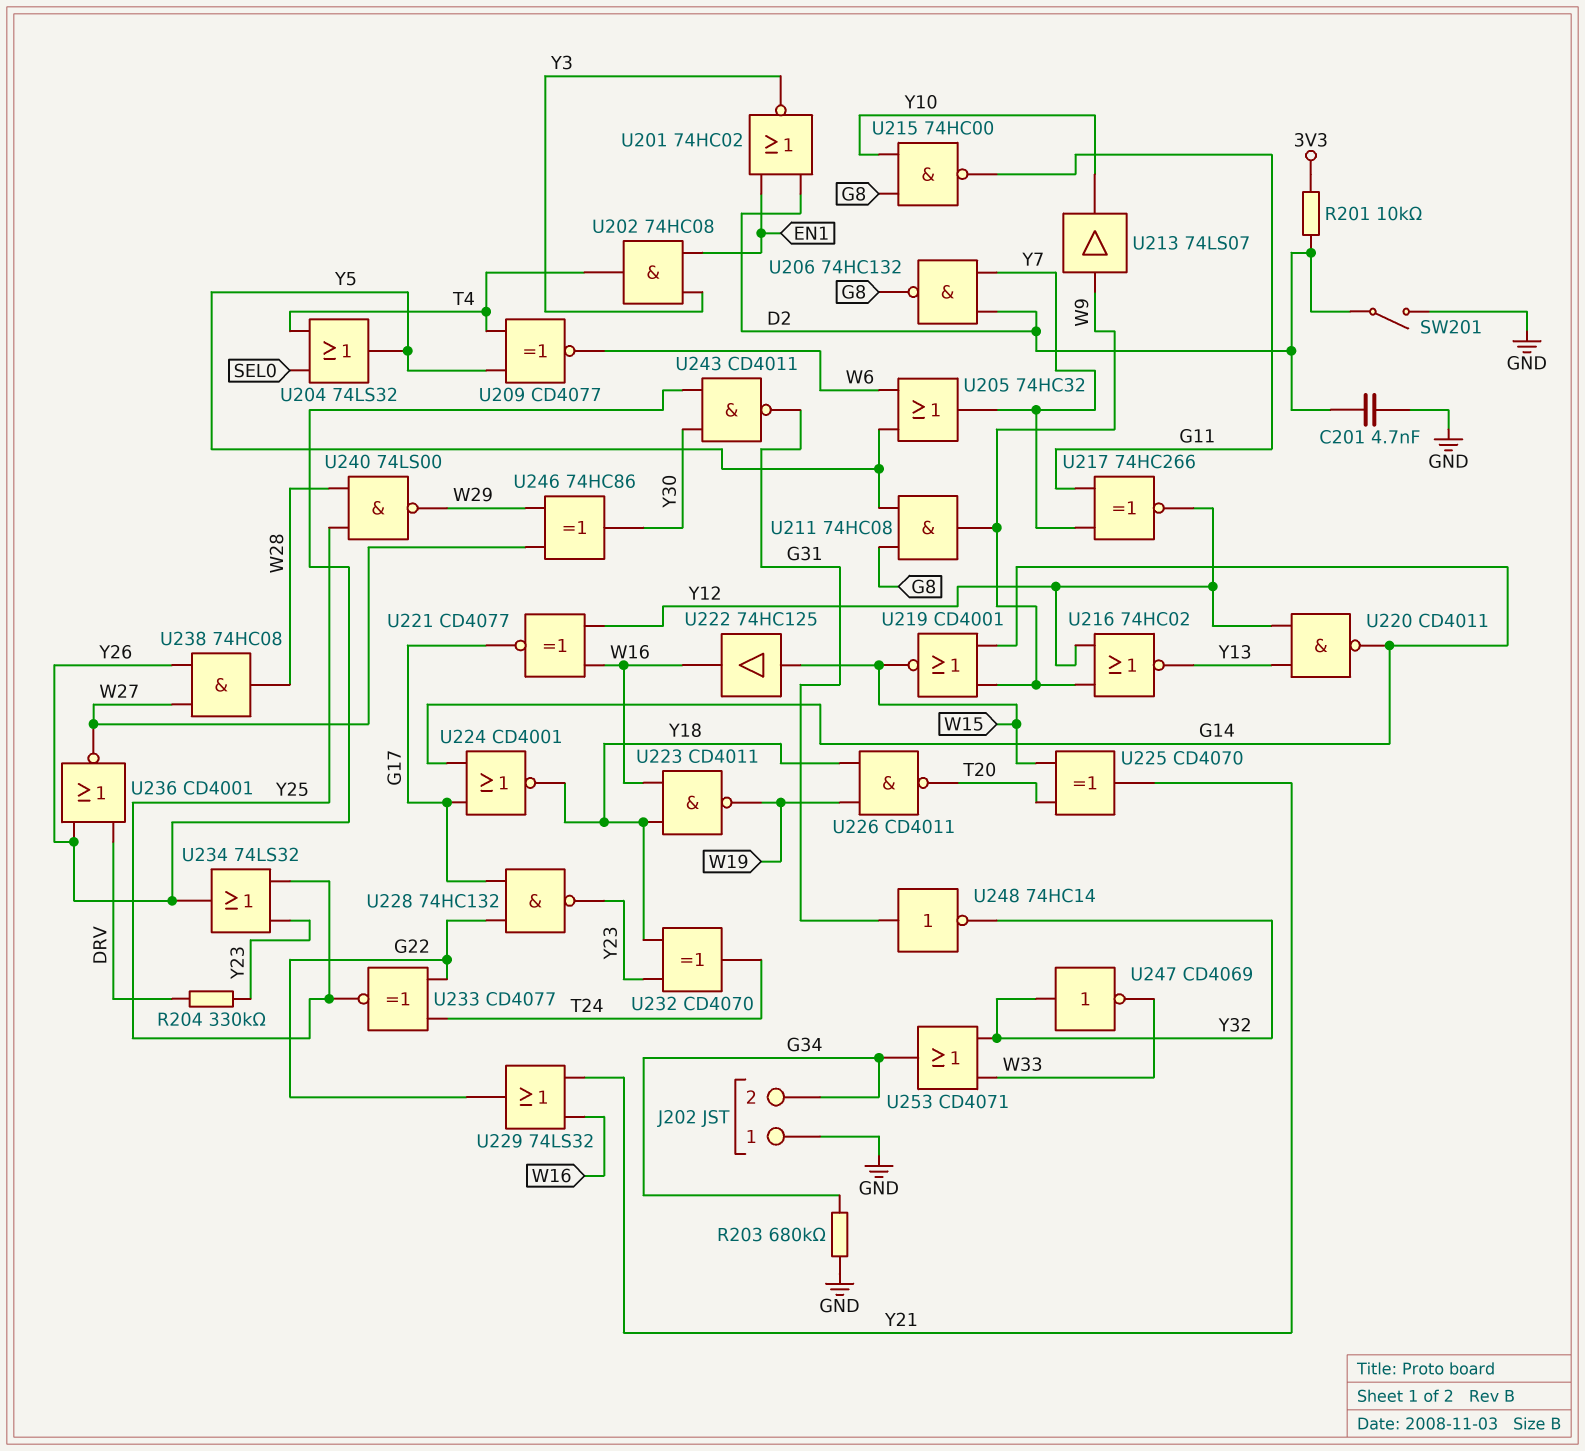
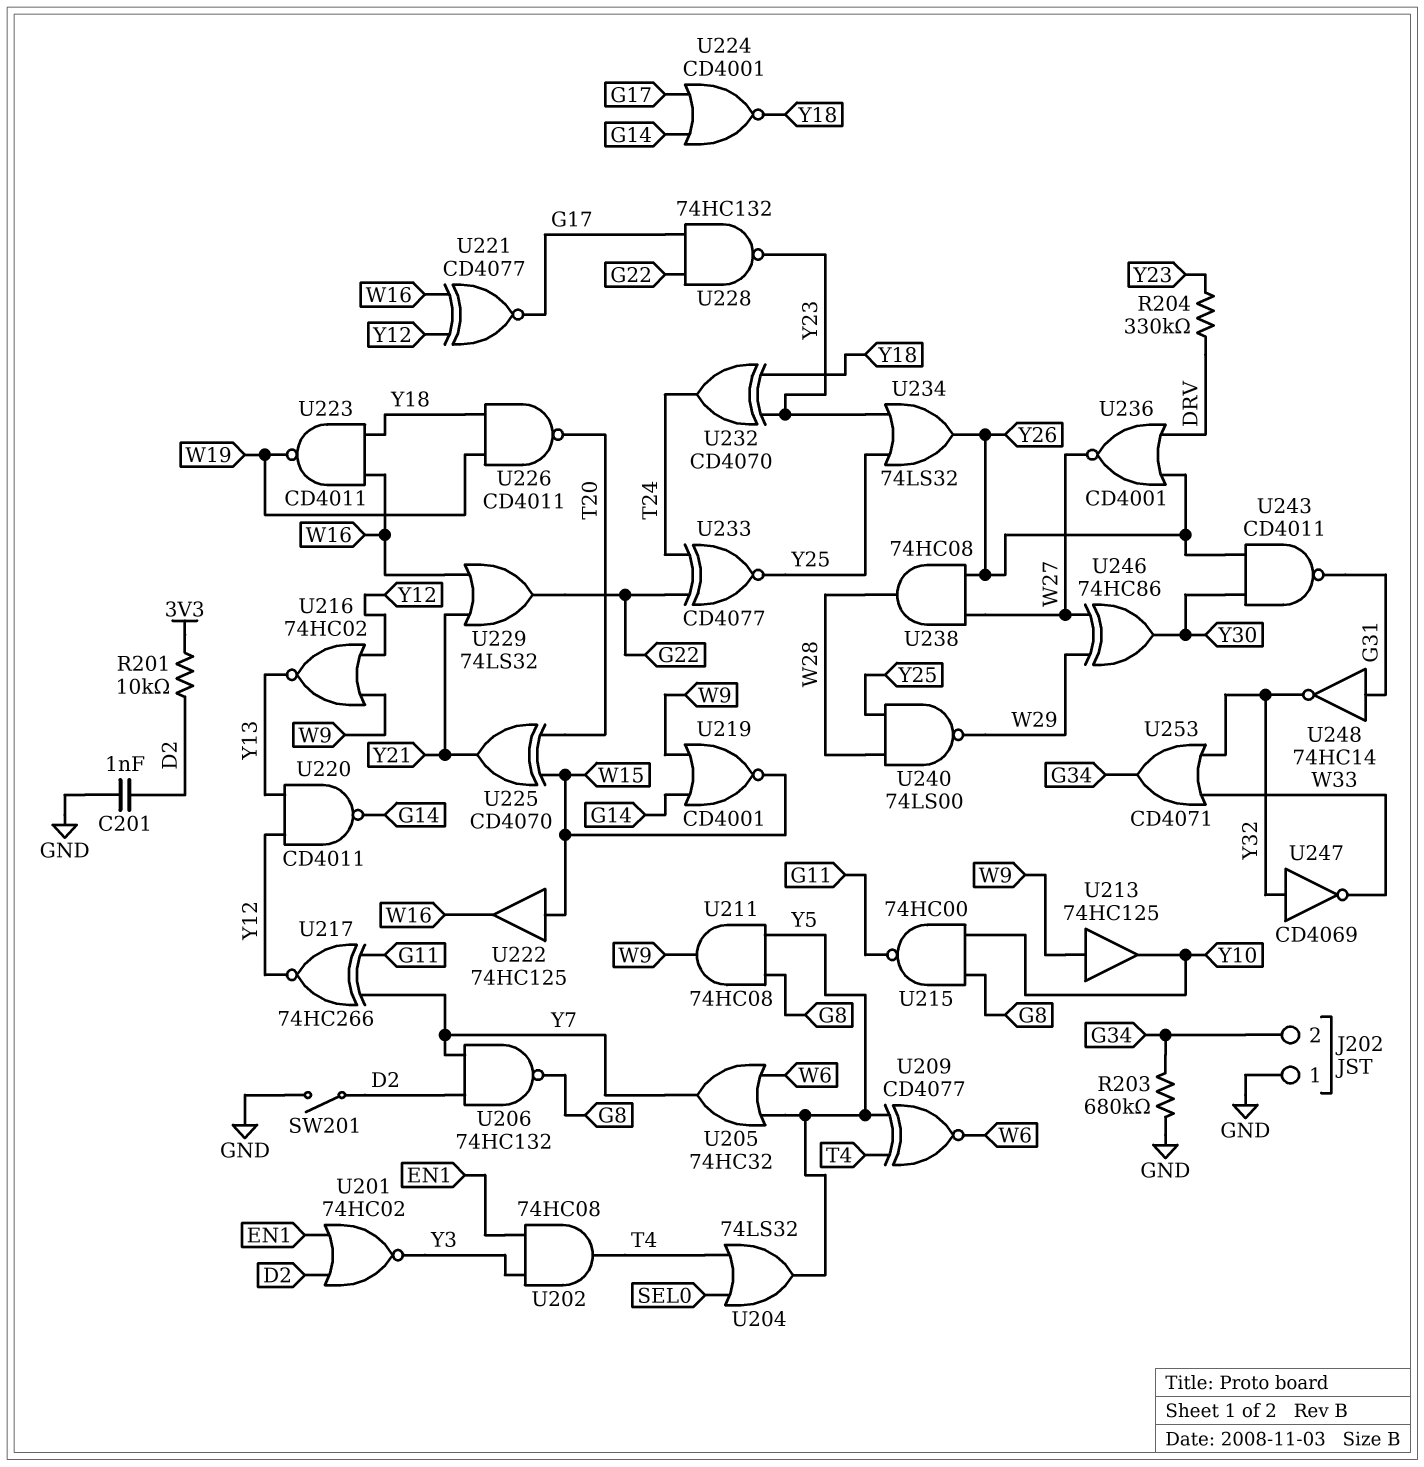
C201: 4.7nF (D2, GND) -> 1nF (D2, GND)
U213: buffer 74LS07 (in W9, out Y10) -> buffer 74HC125 (in W9, out Y10)

